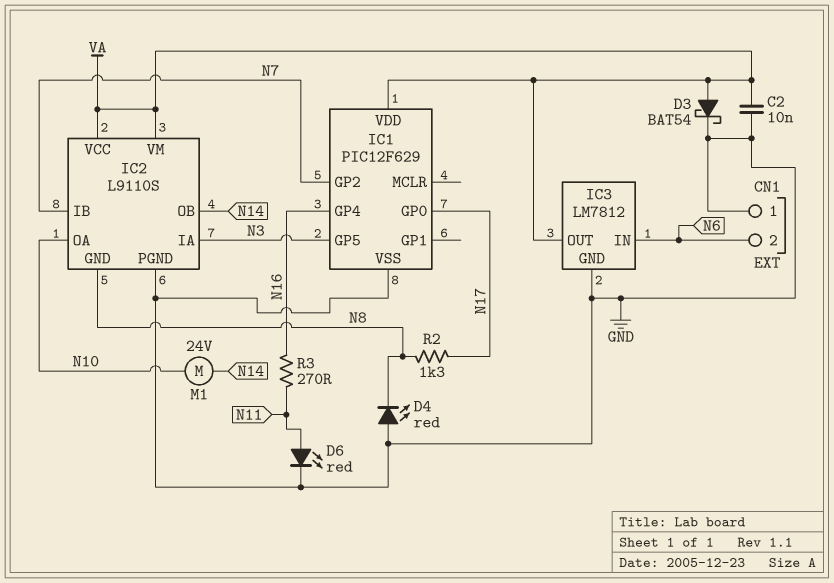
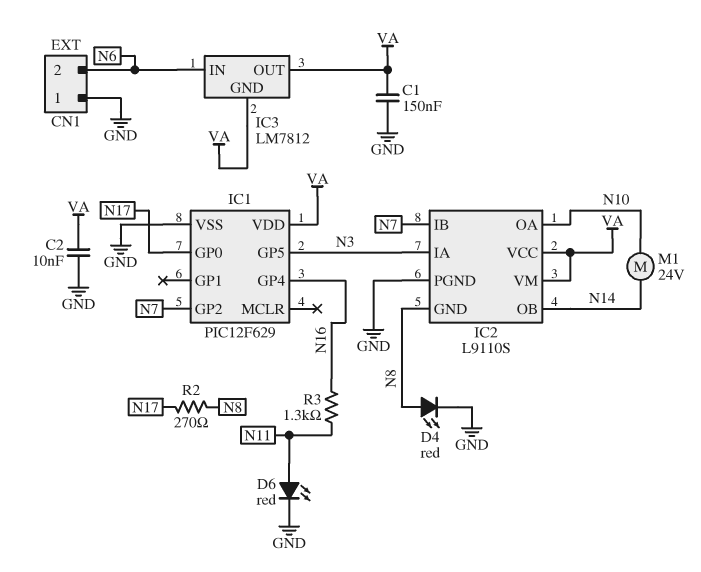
C1: none -> 150nF (GND, VA)
D3: schottky BAT54 (A VA, K GND) -> none
D4: LED red (A GND, K N8) -> LED red (A N8, K GND)
IC3 pin GND: GND -> VA
R2: 1.3k (N8, N17) -> 270 (N8, N17)
R3: 270 (N11, N16) -> 1.3k (N11, N16)

